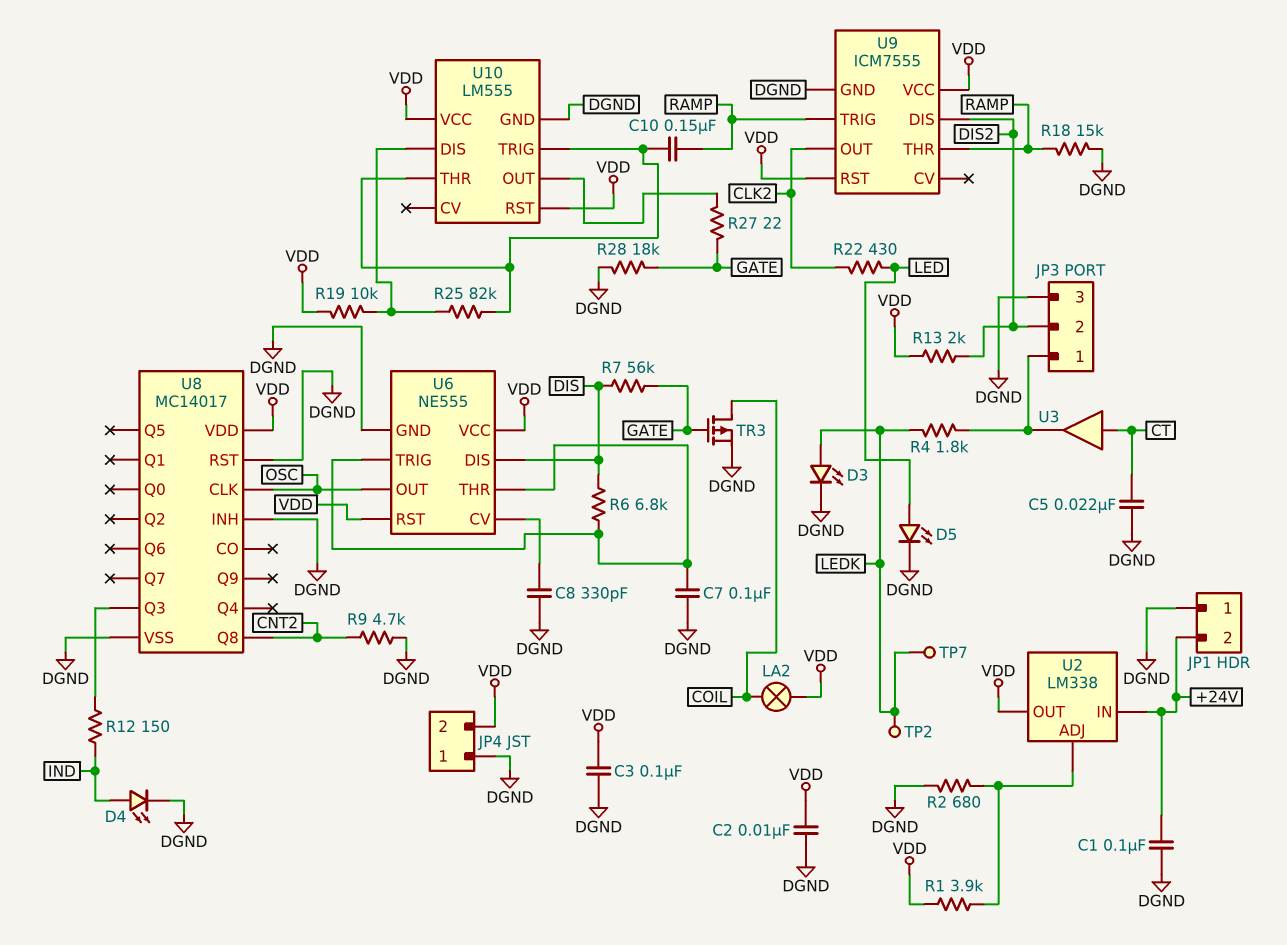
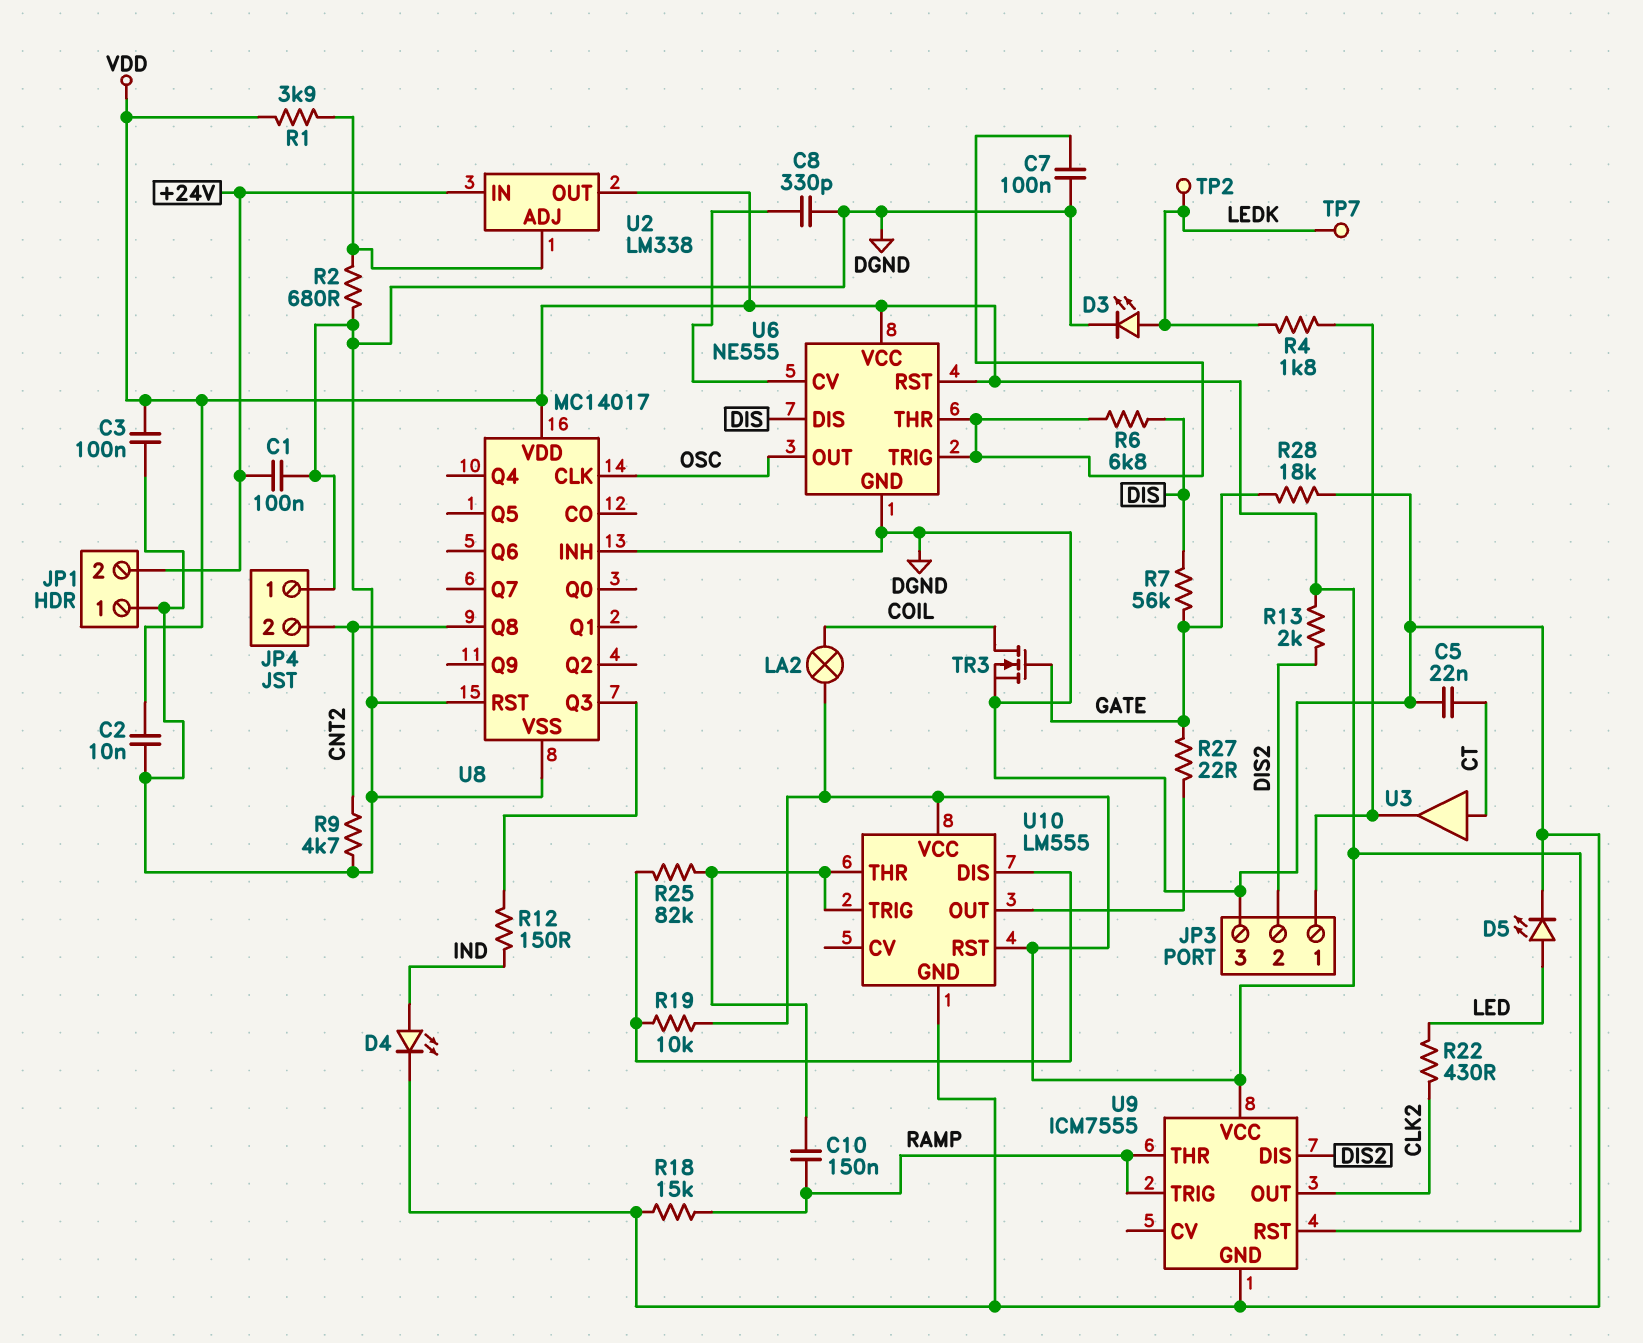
JP4 pin 2: VDD -> CNT2
TR3: PMOS (G GATE, D COIL, S DGND) -> NMOS (G GATE, D COIL, S DGND)

